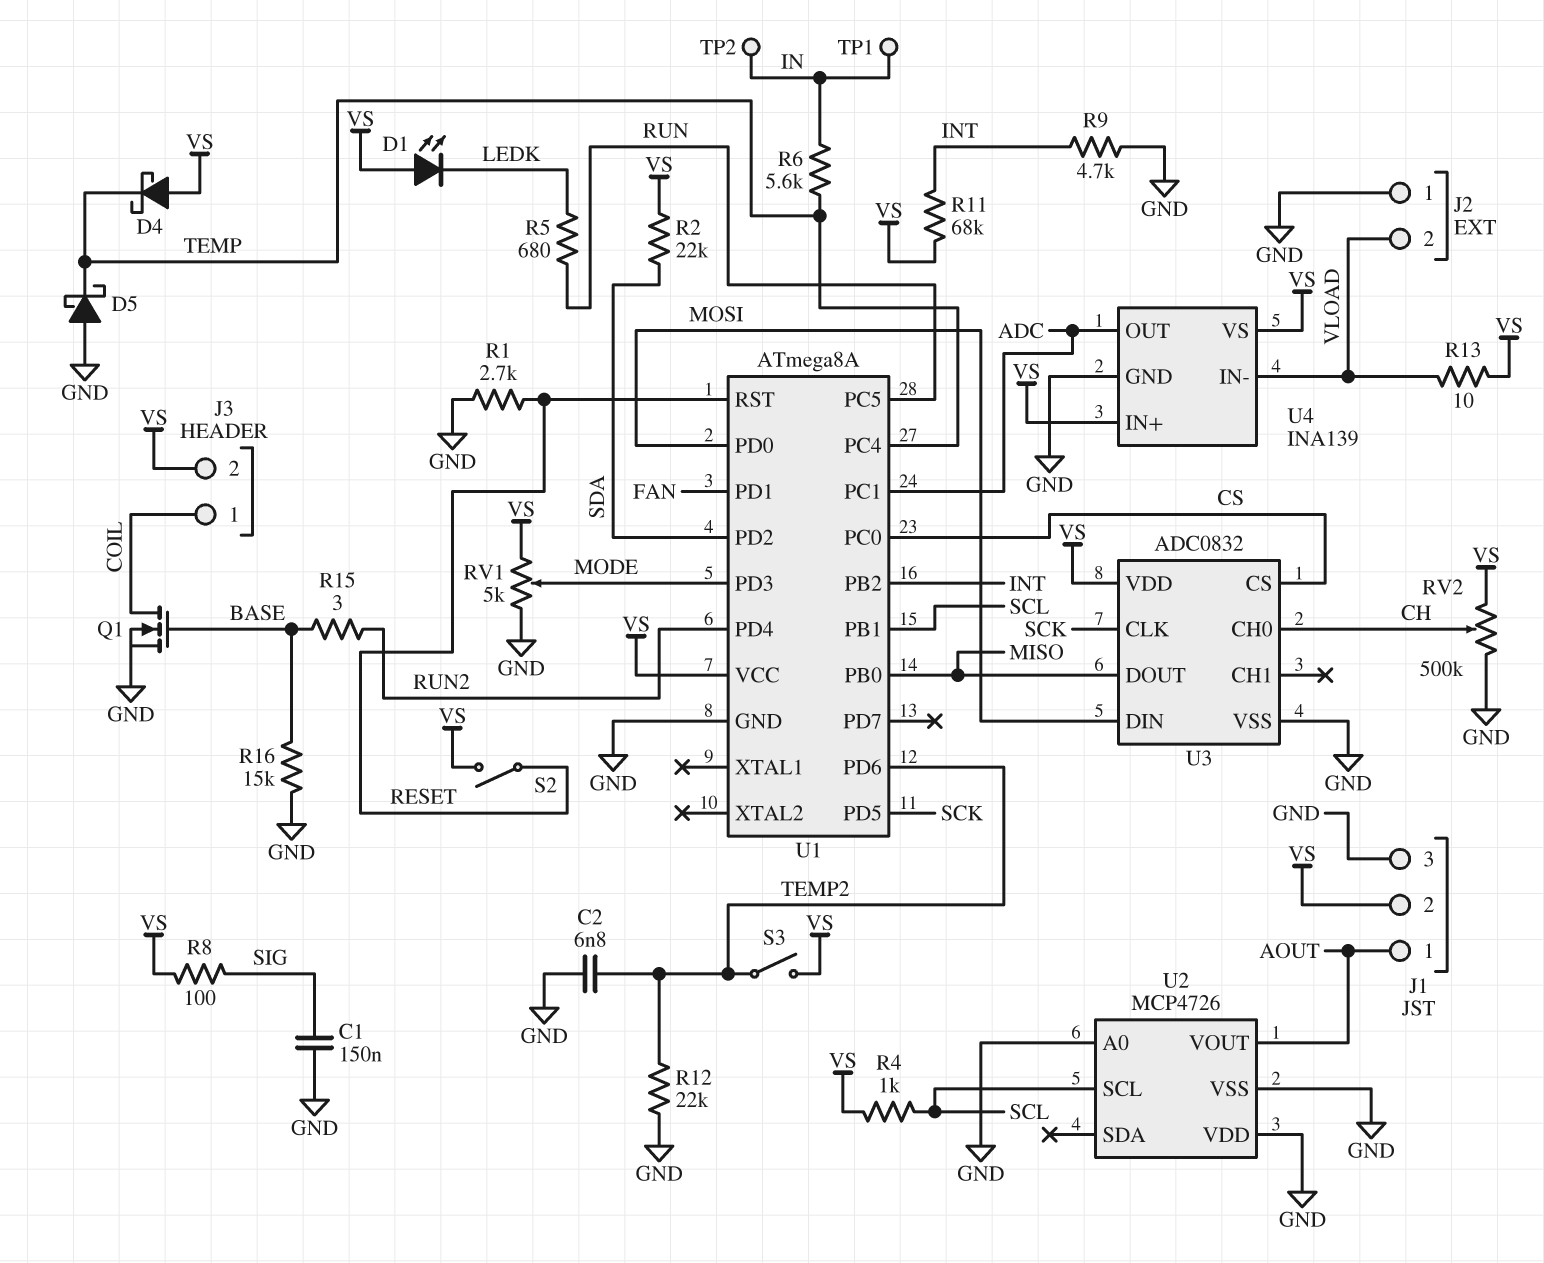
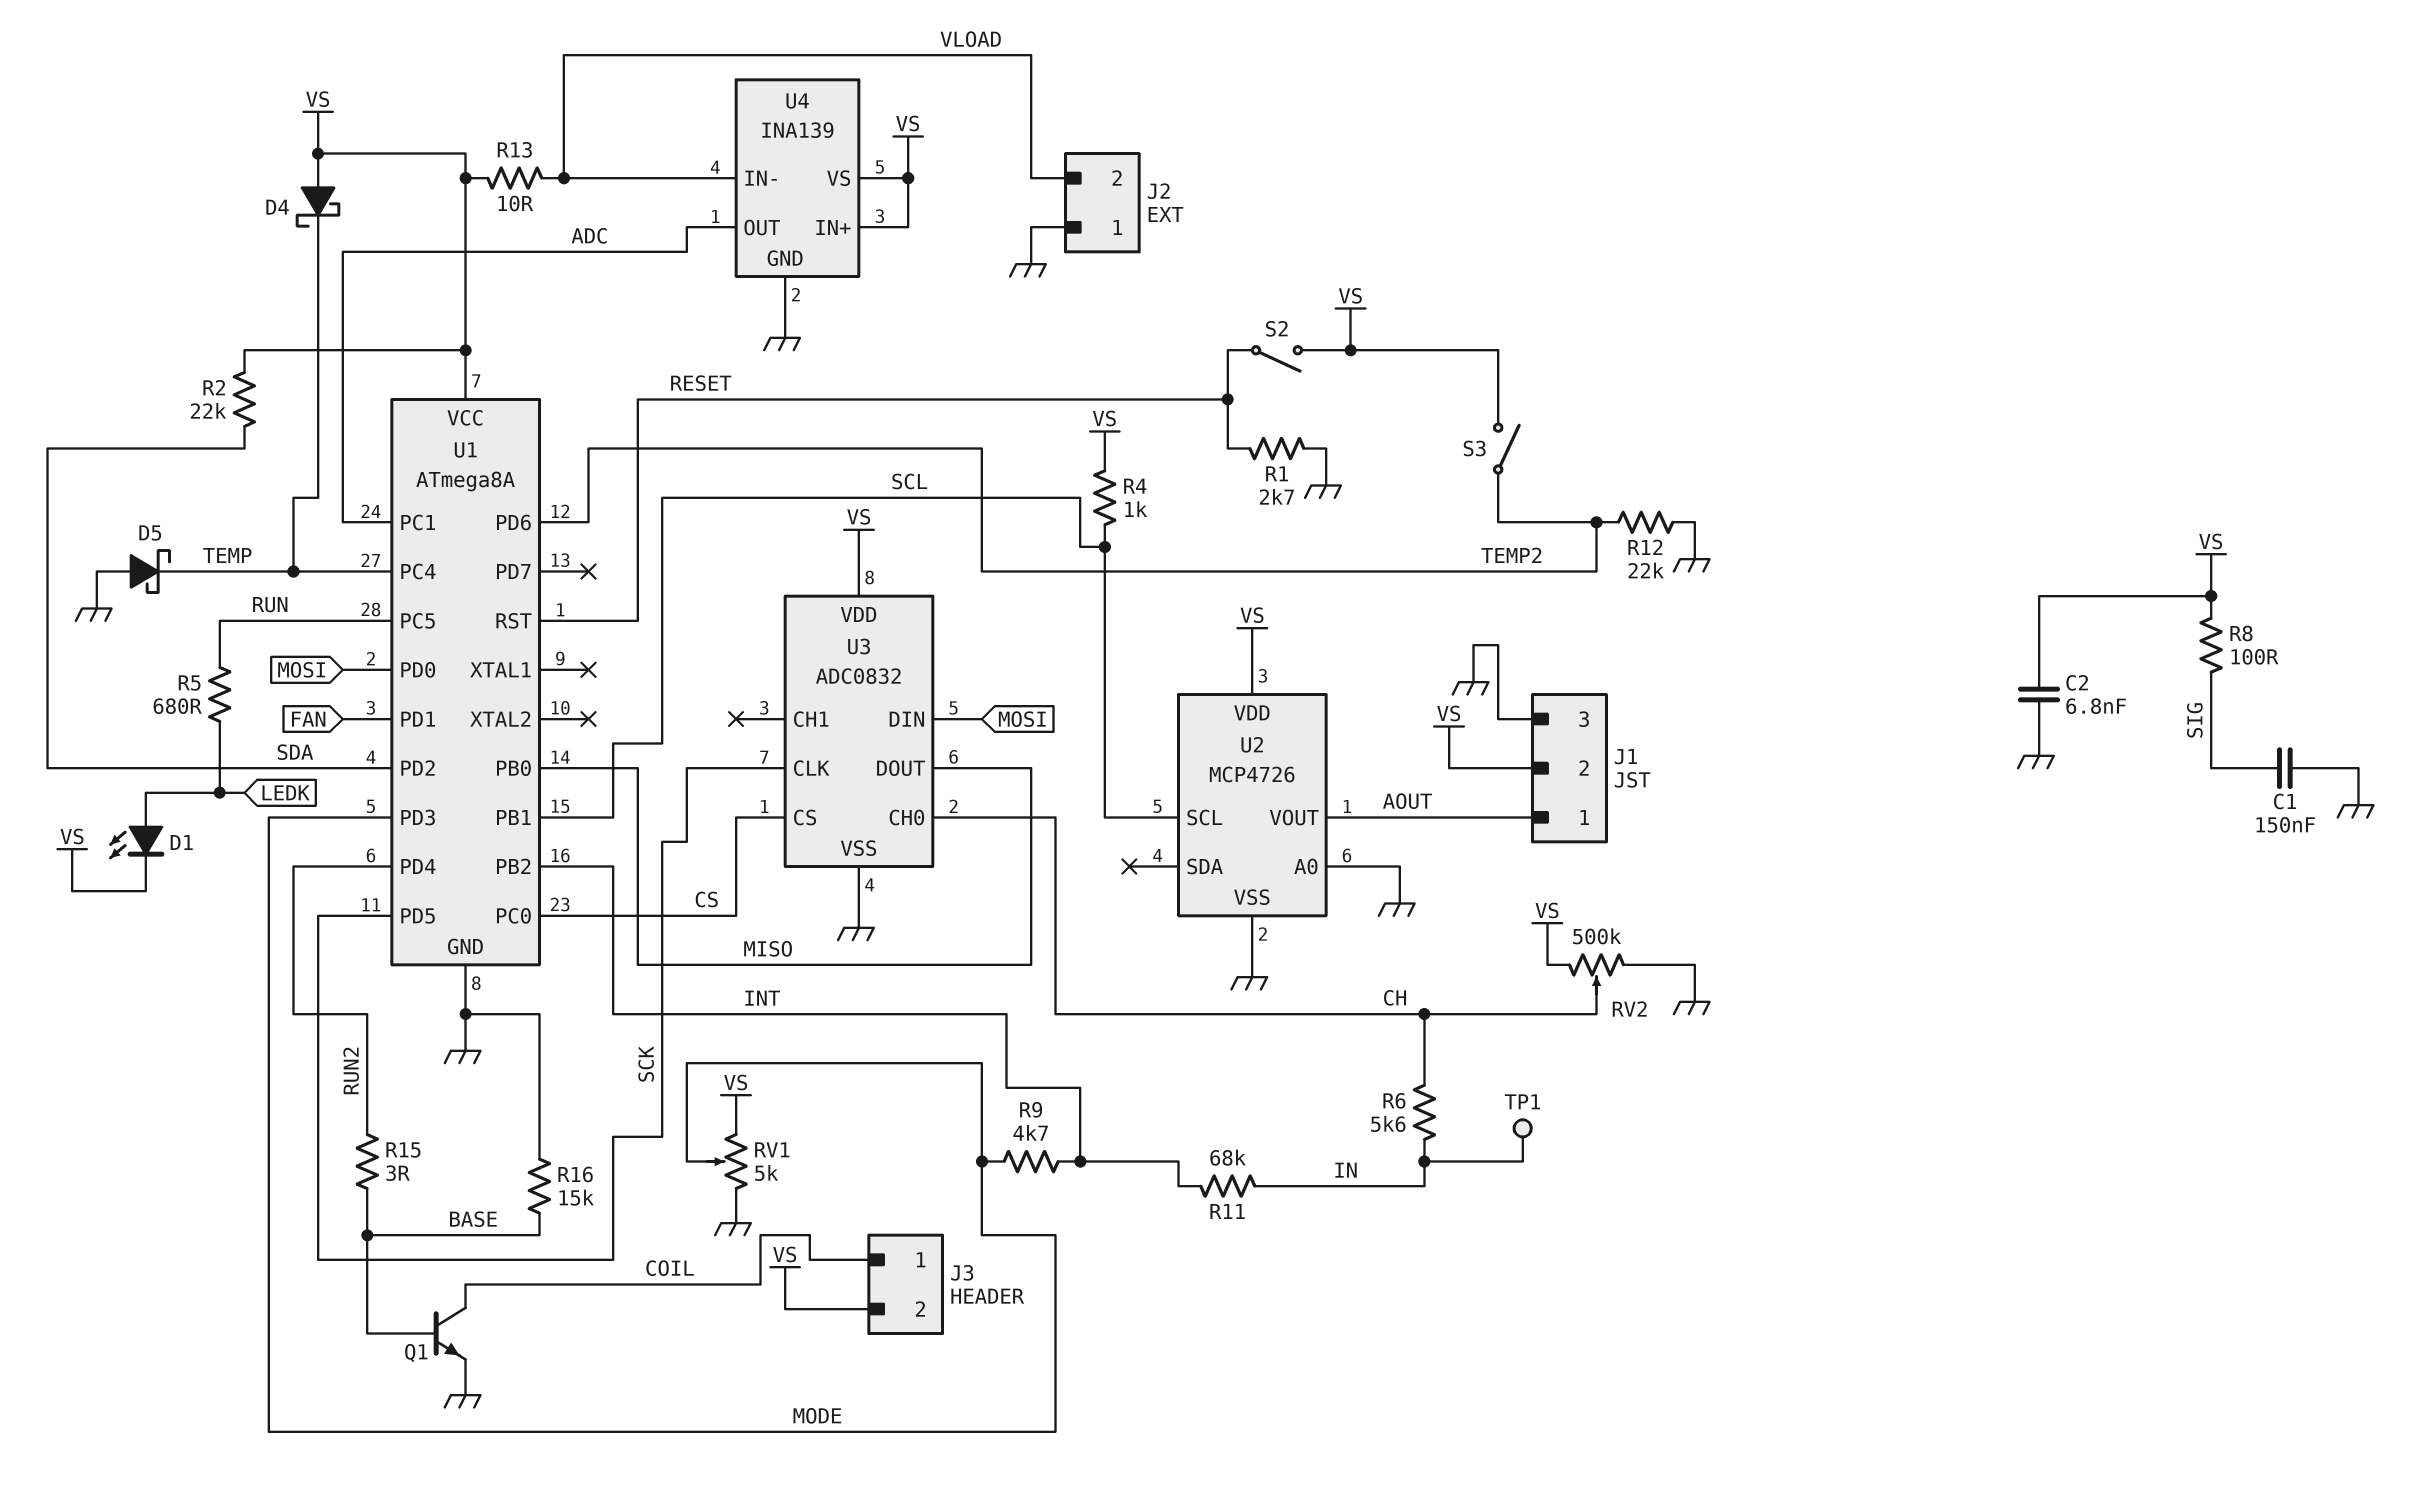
C2: 6.8nF (GND, TEMP2) -> 6.8nF (GND, VS)
D1: LED (A VS, K LEDK) -> LED (A LEDK, K VS)
Q1: NMOS (G BASE, D COIL, S GND) -> NPN (B BASE, C COIL, E GND)
R6: 5.6k (IN, TEMP) -> 5.6k (CH, IN)
R9: 4.7k (GND, INT) -> 4.7k (INT, MODE)
R11: 68k (INT, VS) -> 68k (IN, INT)
TP2: test point (IN) -> none
U2 pin VDD: GND -> VS

